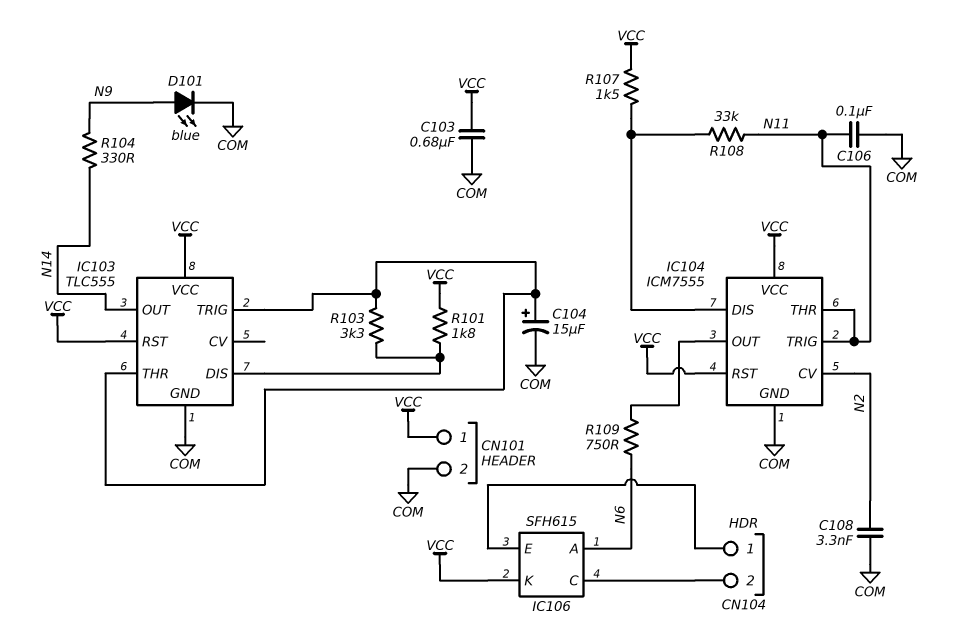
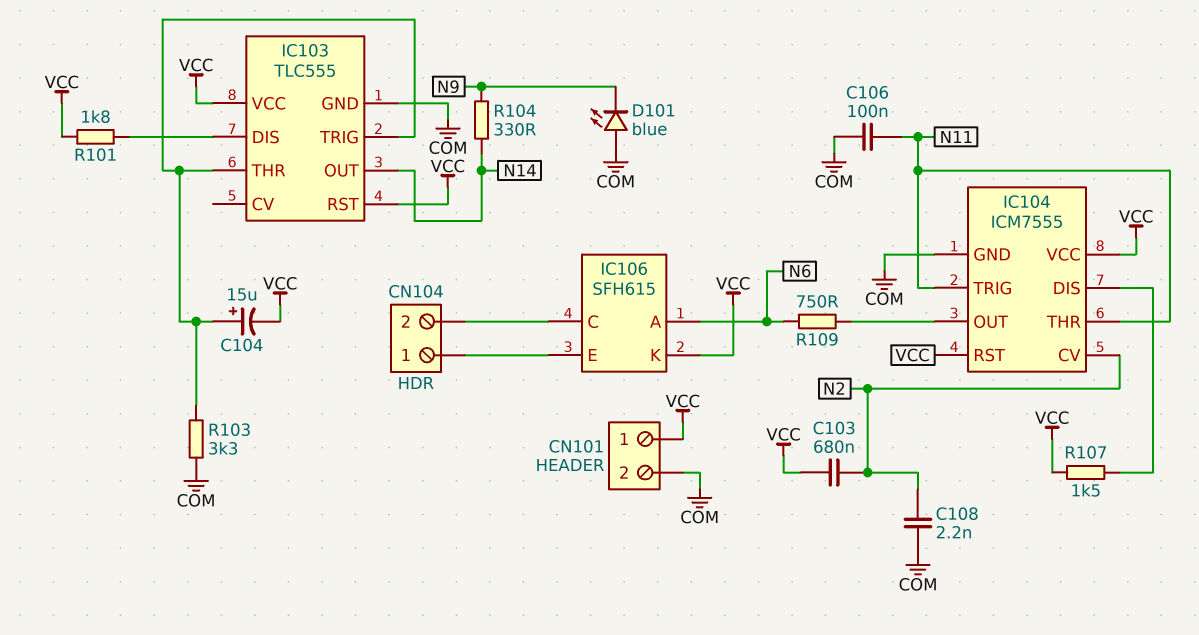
C103: 680nF (COM, VCC) -> 680nF (N2, VCC)
C104: 15uF (plus IC103/THR, minus COM) -> 15uF (plus IC103/THR, minus VCC)
C108: 3.3nF (COM, N2) -> 2.2nF (COM, N2)
D101: LED blue (A N9, K COM) -> LED blue (A COM, K N9)
R103: 3.3k (IC103/DIS, IC103/THR) -> 3.3k (COM, IC103/THR)
R108: 33k (IC104/DIS, N11) -> none

